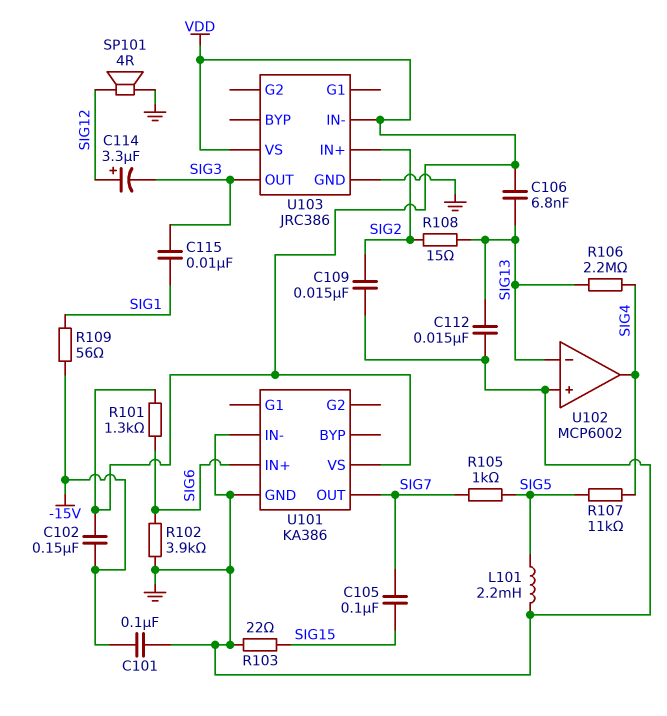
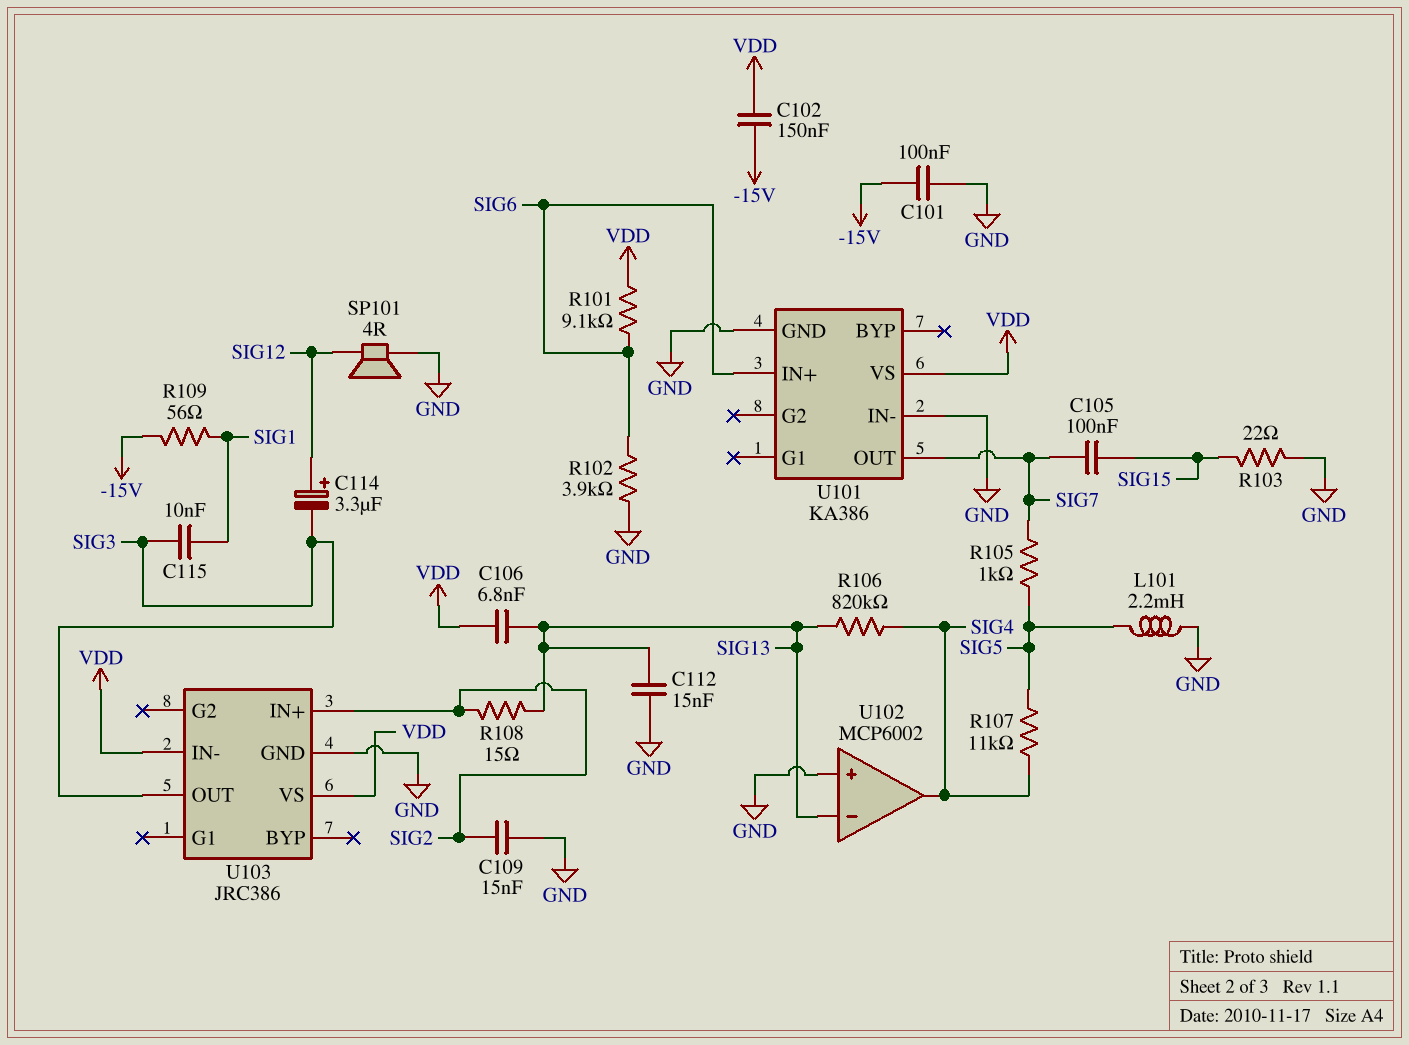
R101: 1.3k (SIG6, VDD) -> 9.1k (SIG6, VDD)
R106: 2.2M (SIG4, SIG13) -> 820k (SIG4, SIG13)

